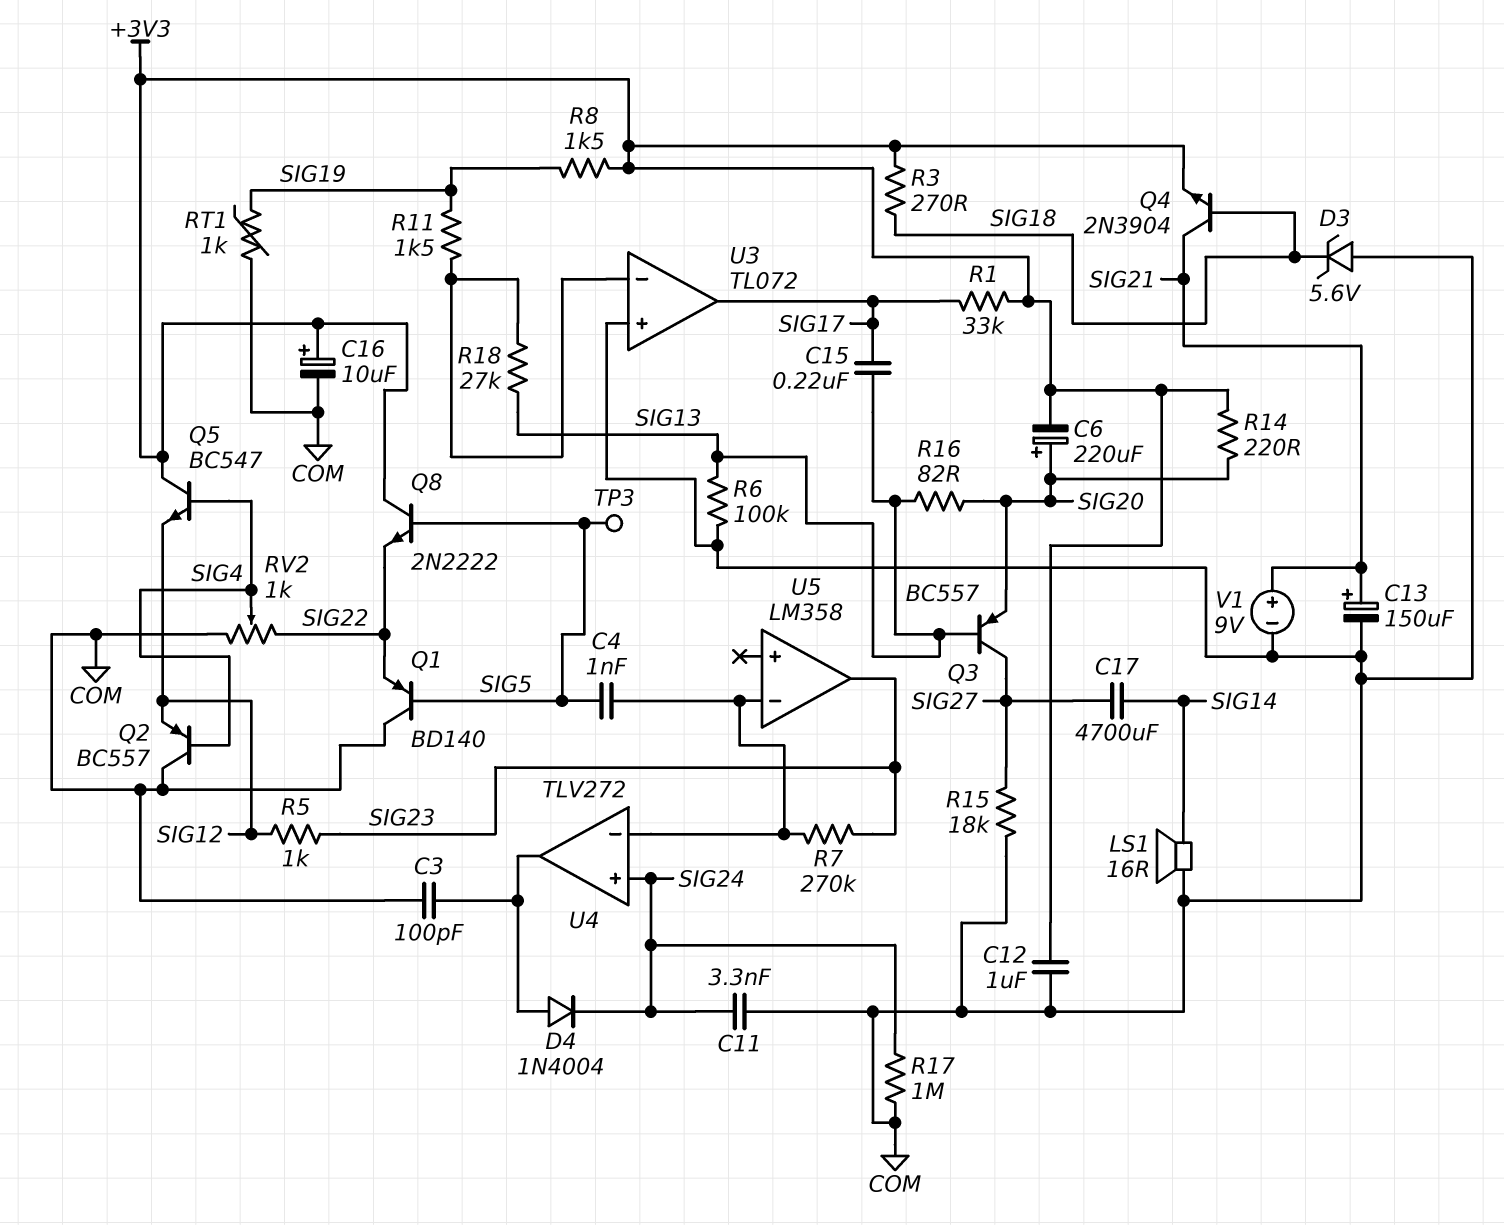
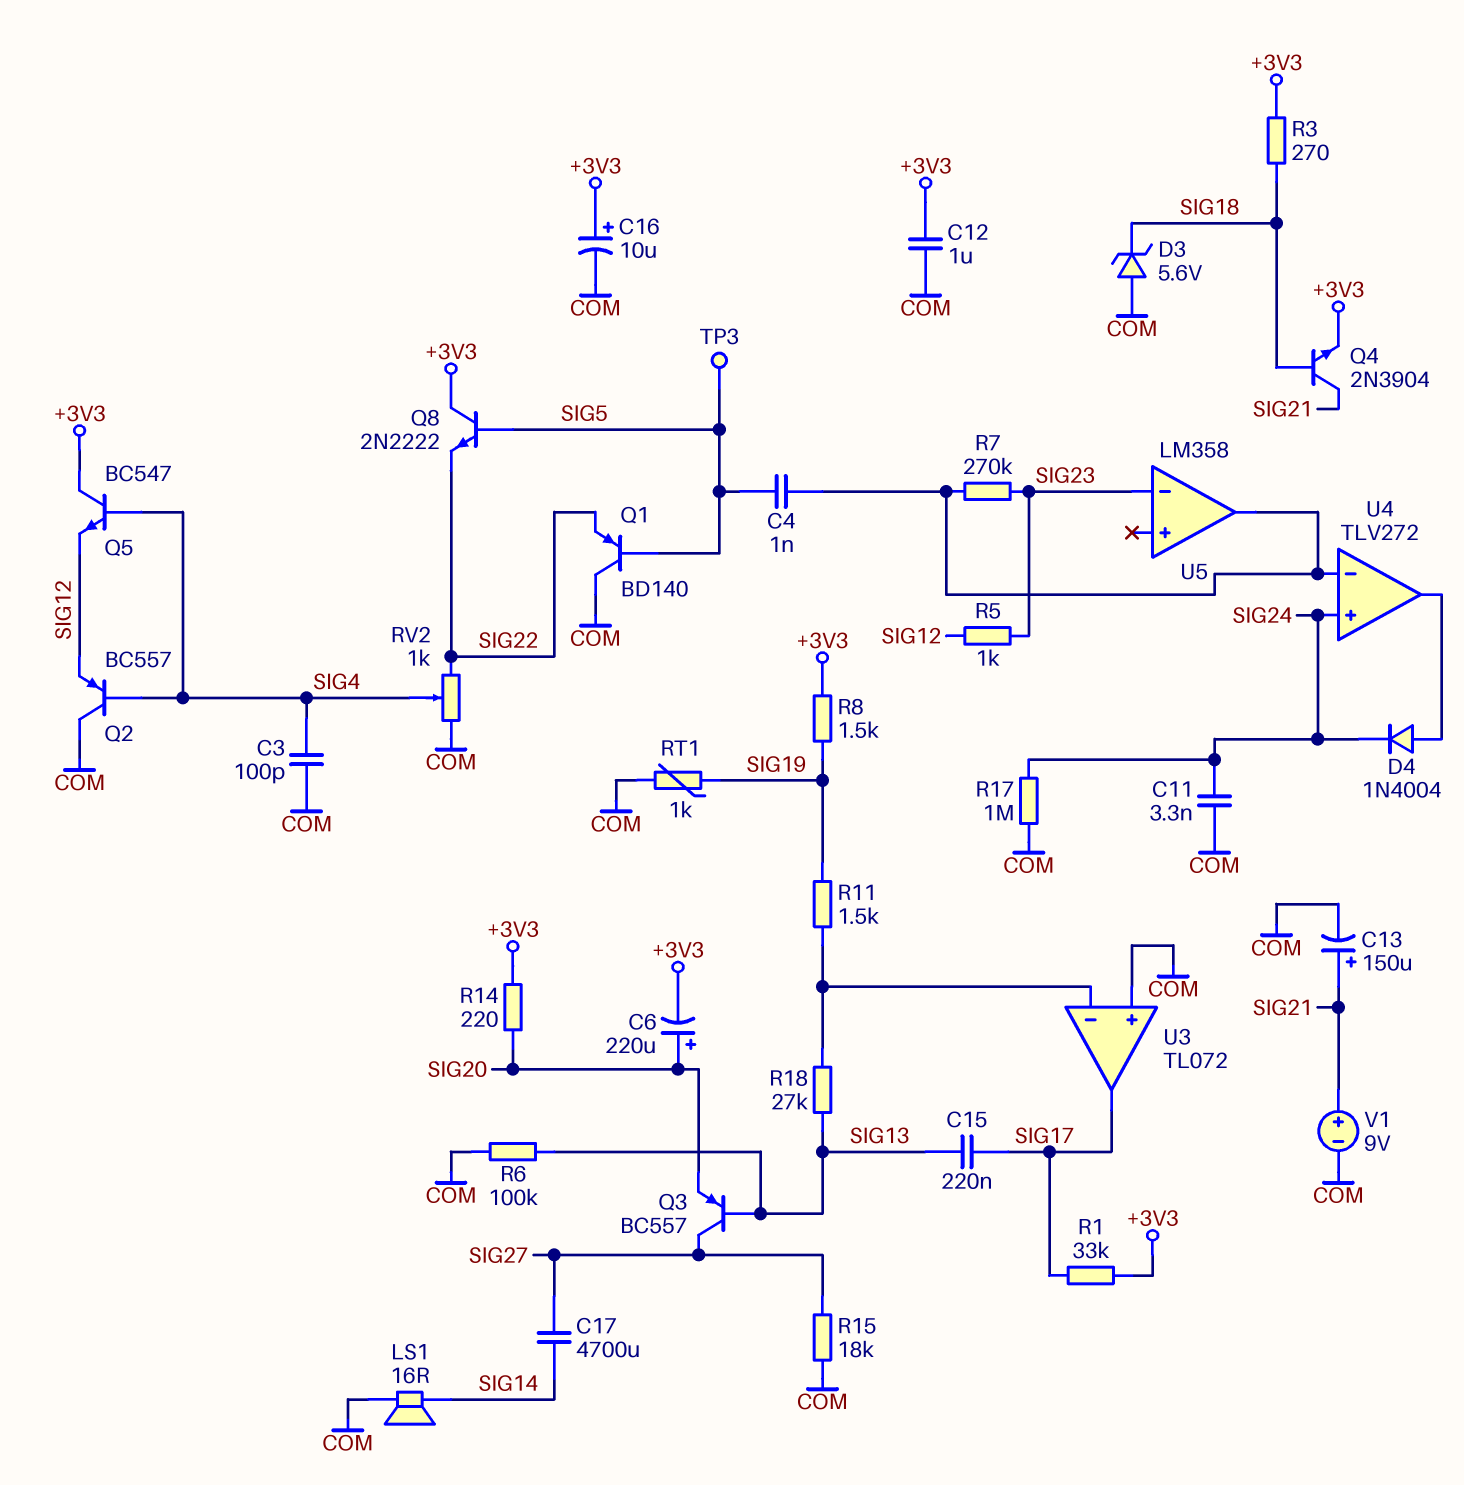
C3: 100pF (COM, U4/out) -> 100pF (COM, SIG4)
R16: 82 (SIG13, SIG20) -> none
U5 pin in-: U4/in- -> SIG23
U5 pin out: SIG23 -> U4/in-

